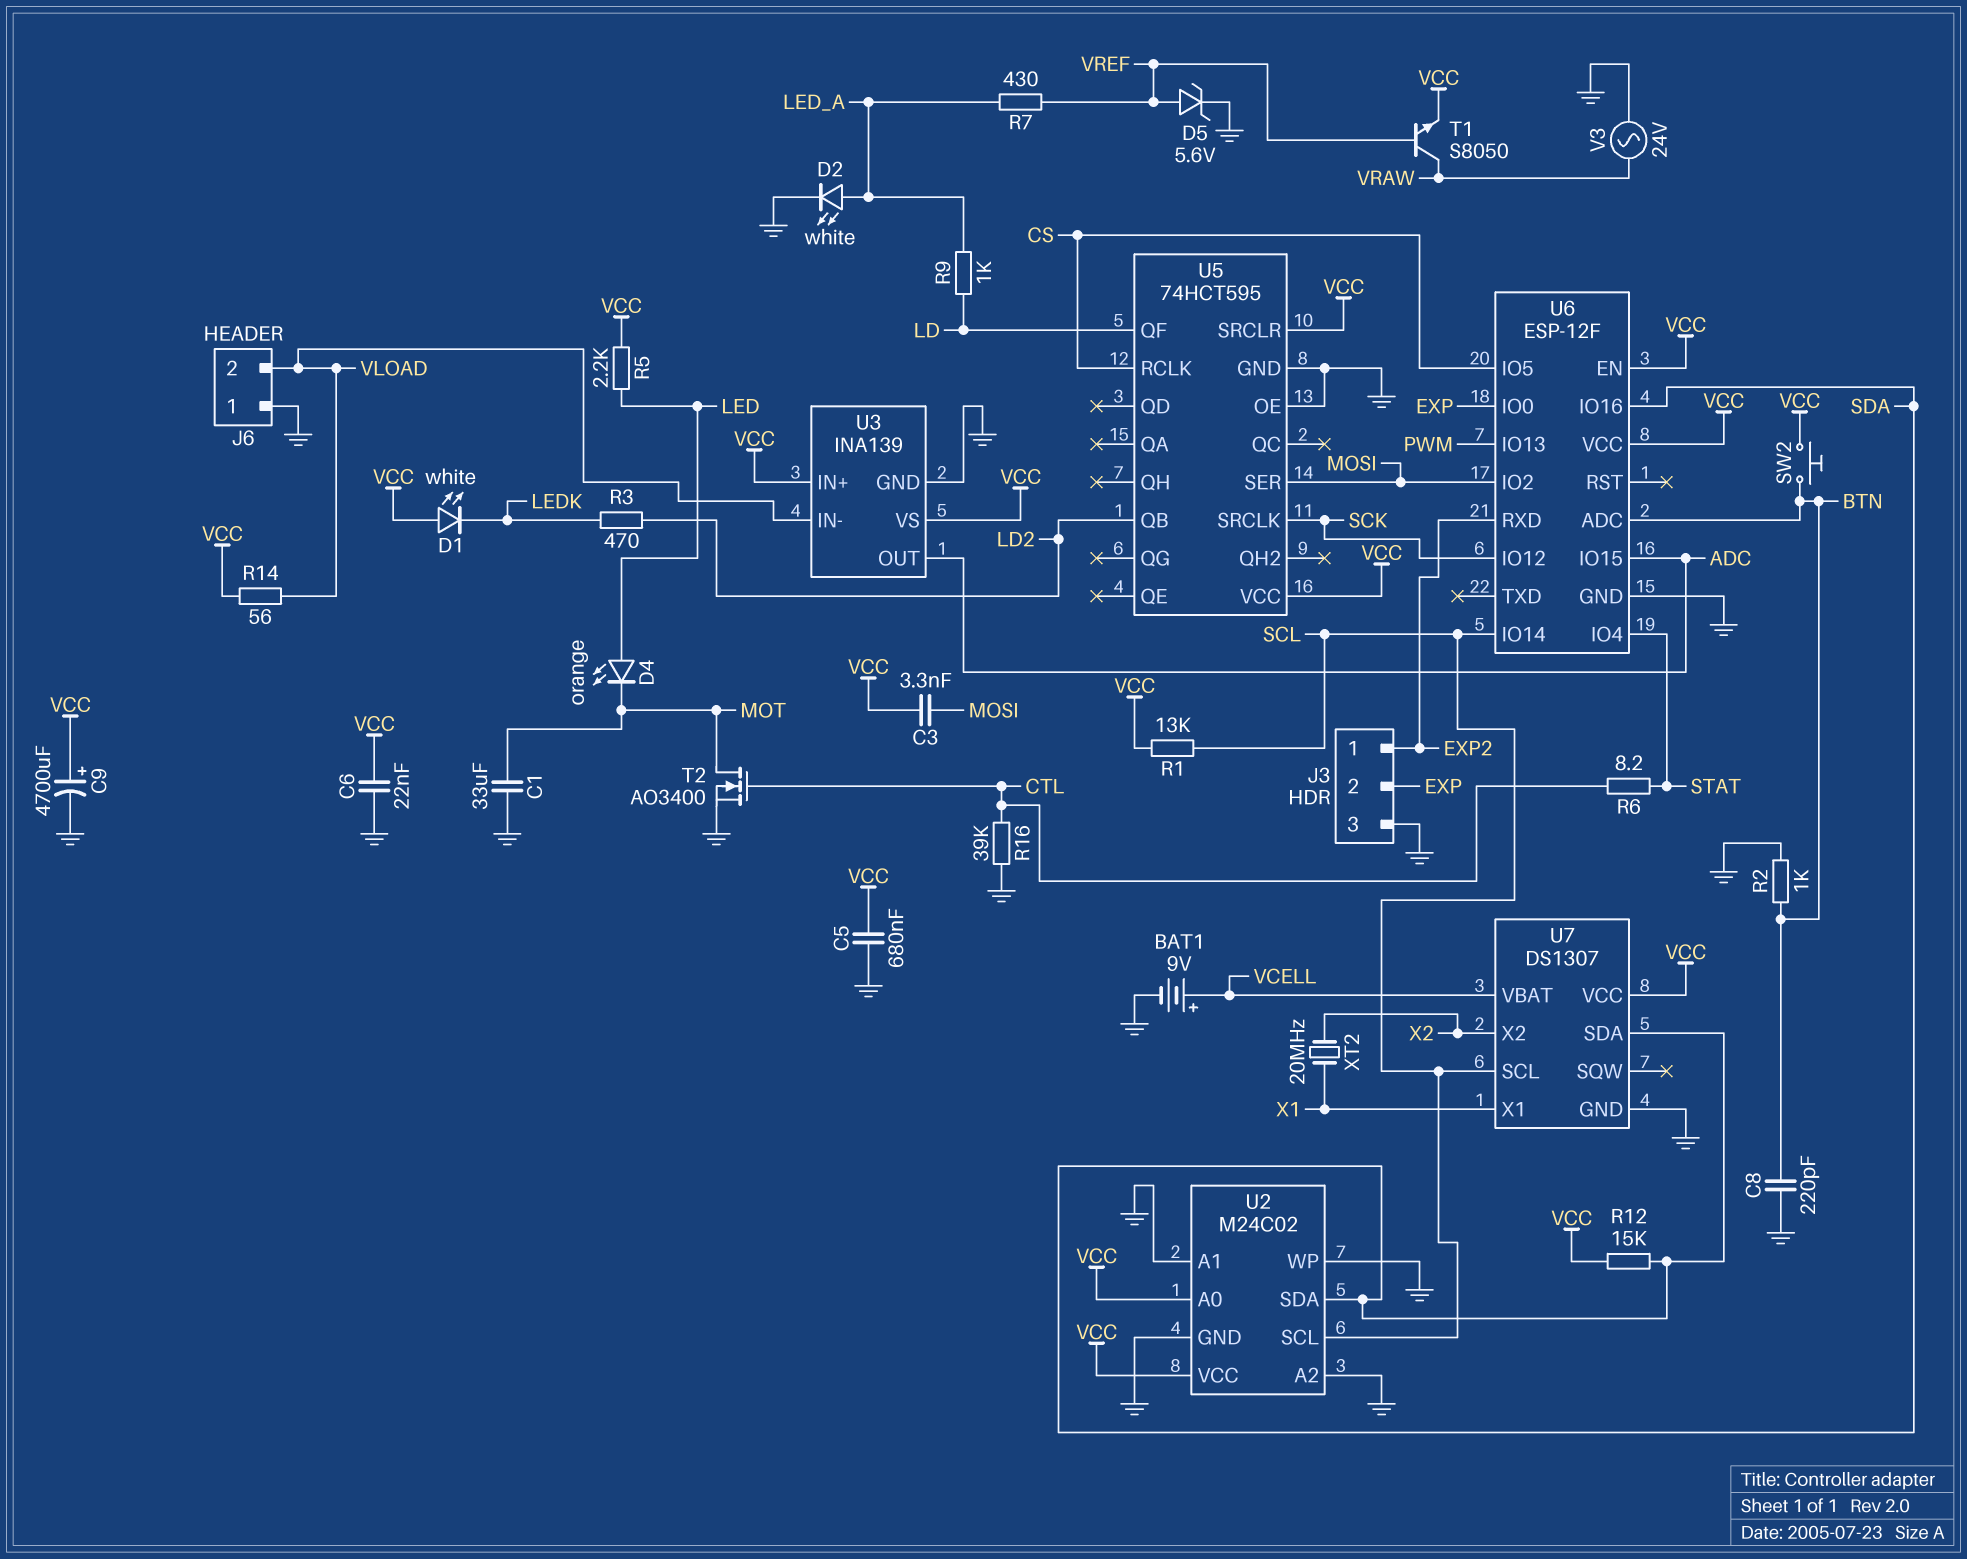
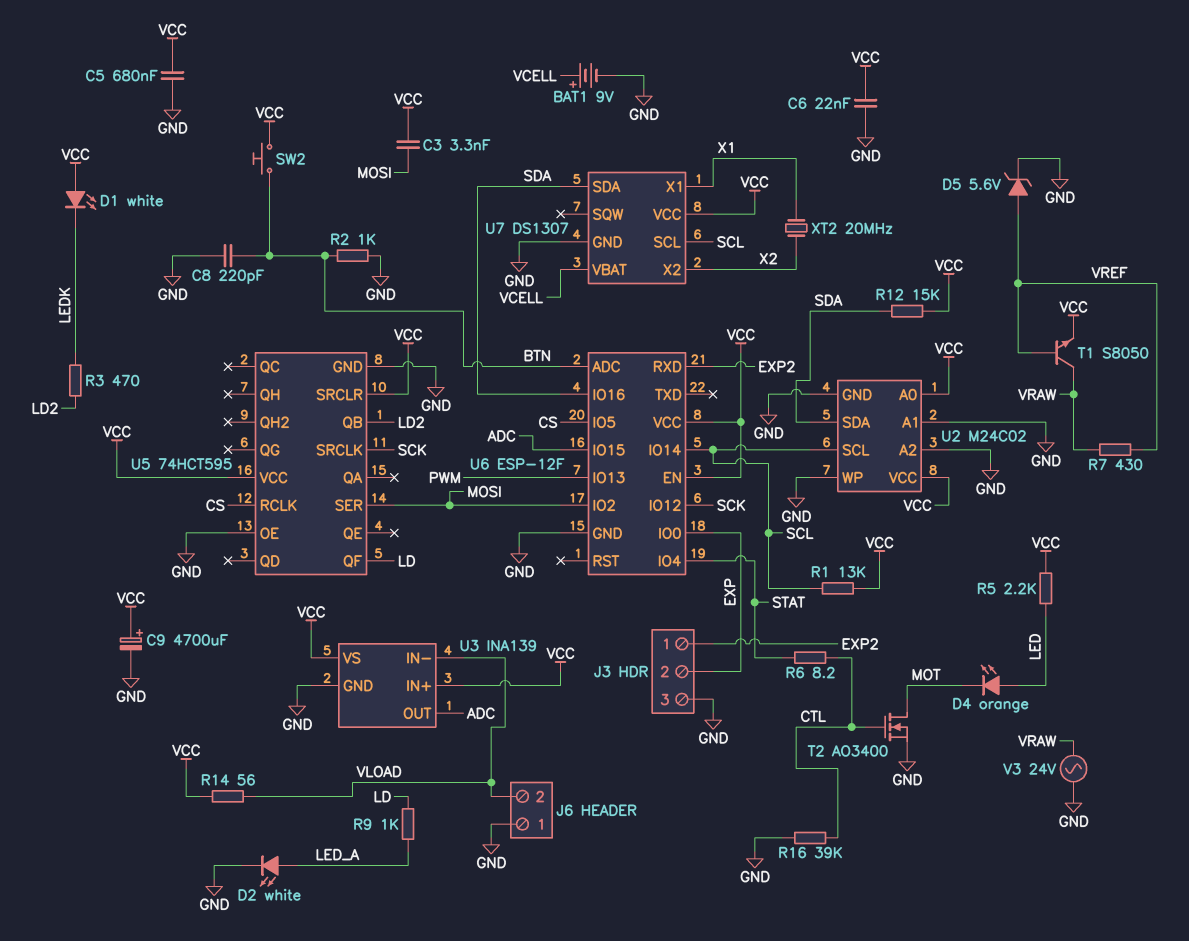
C1: 33uF (GND, MOT) -> none
R7: 430 (LED_A, VREF) -> 430 (VRAW, VREF)

